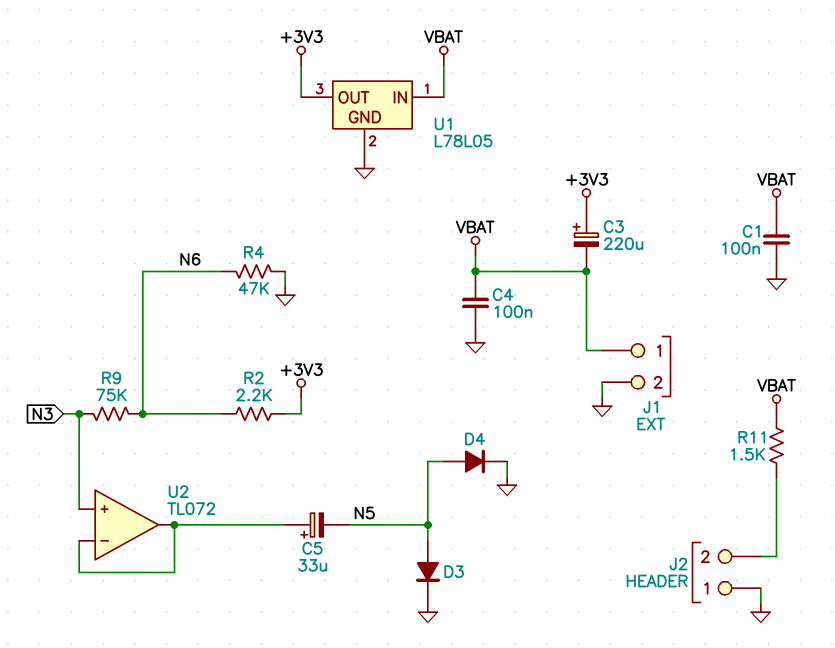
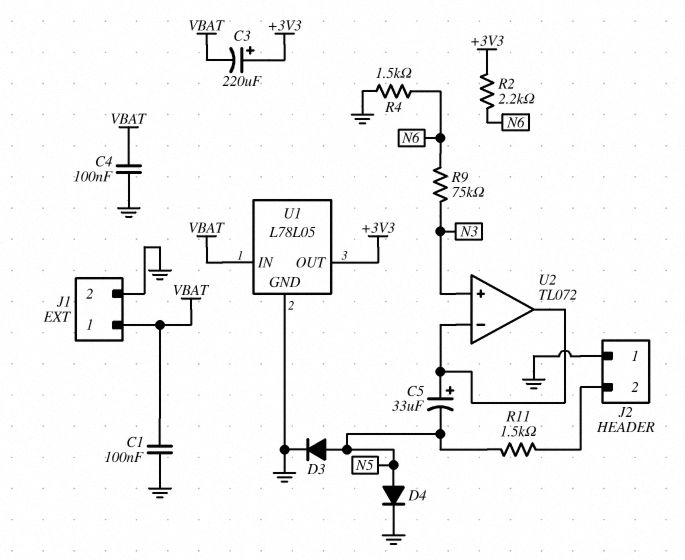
R4: 47k (GND, N6) -> 1.5k (GND, N6)
R11: 1.5k (J2/2, VBAT) -> 1.5k (J2/2, N5)

